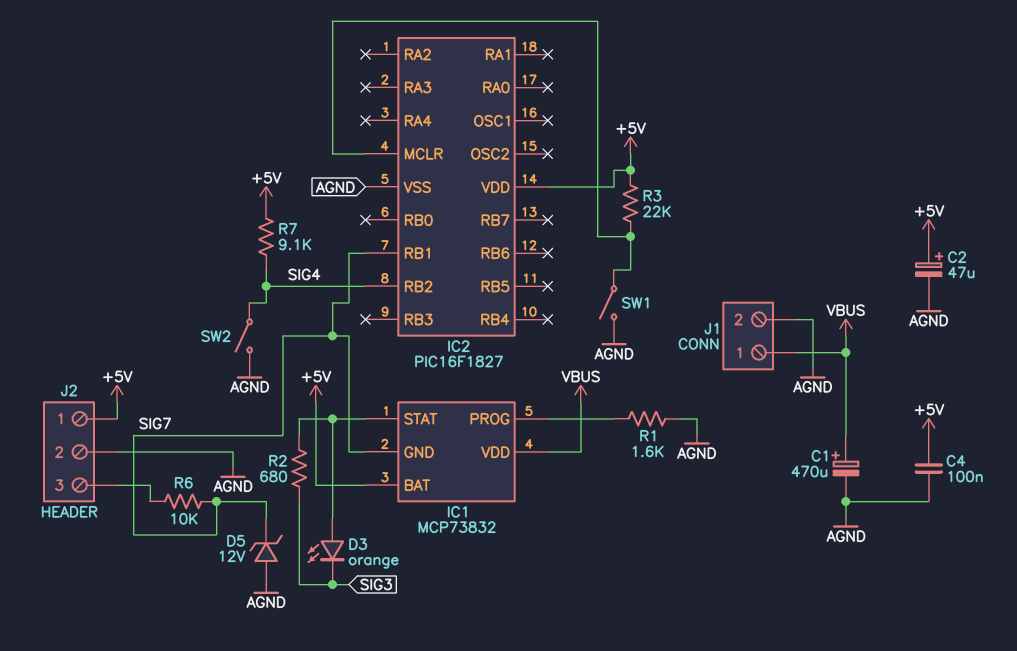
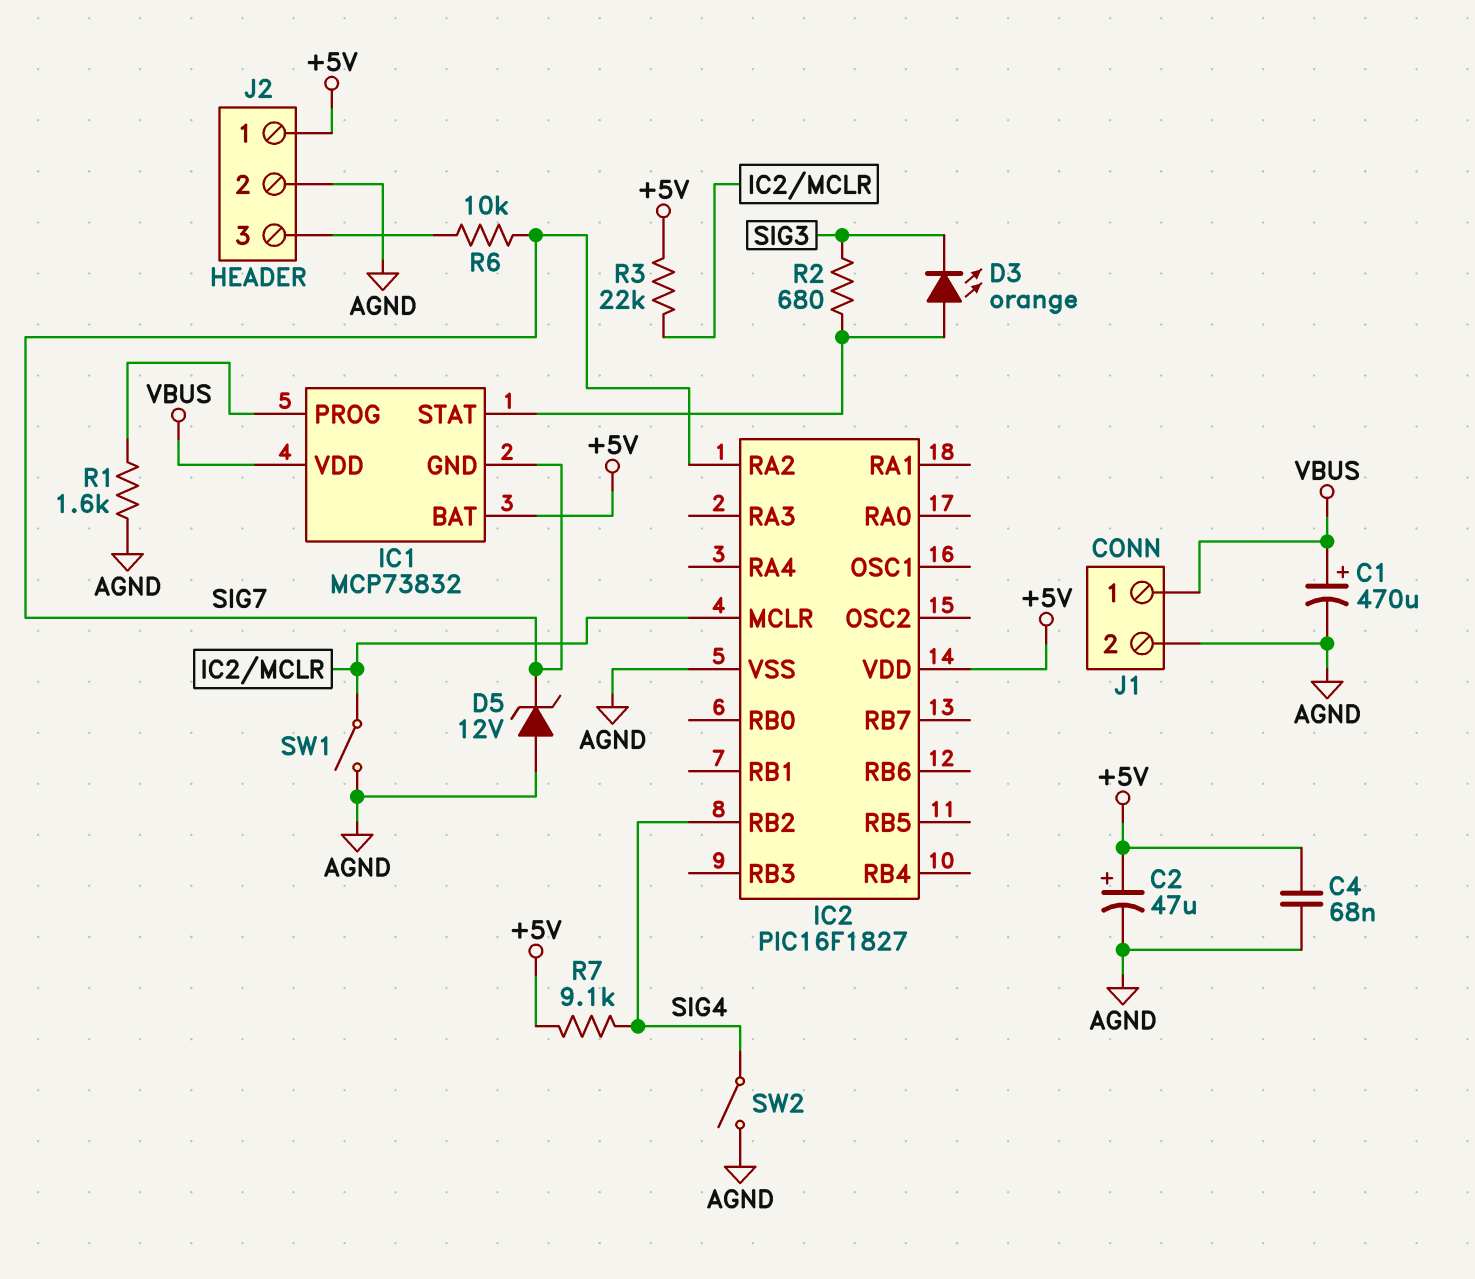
C4: 100nF (+5V, AGND) -> 68nF (+5V, AGND)
IC2 pin RA2: none -> SIG7
IC2 pin RB1: SIG7 -> none

